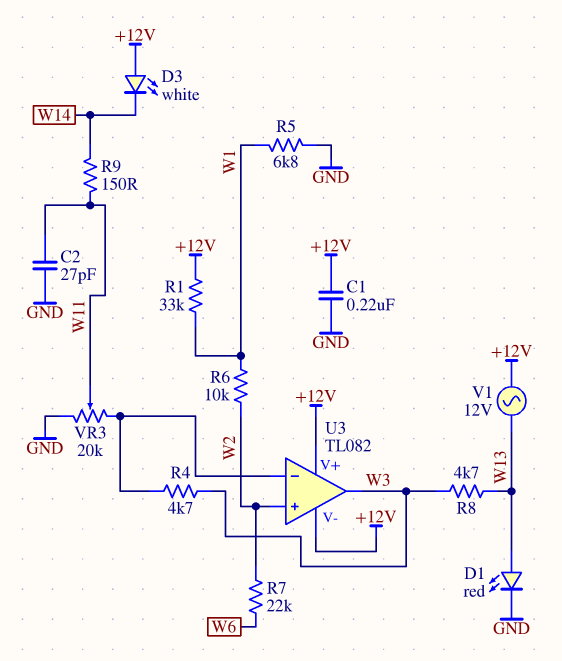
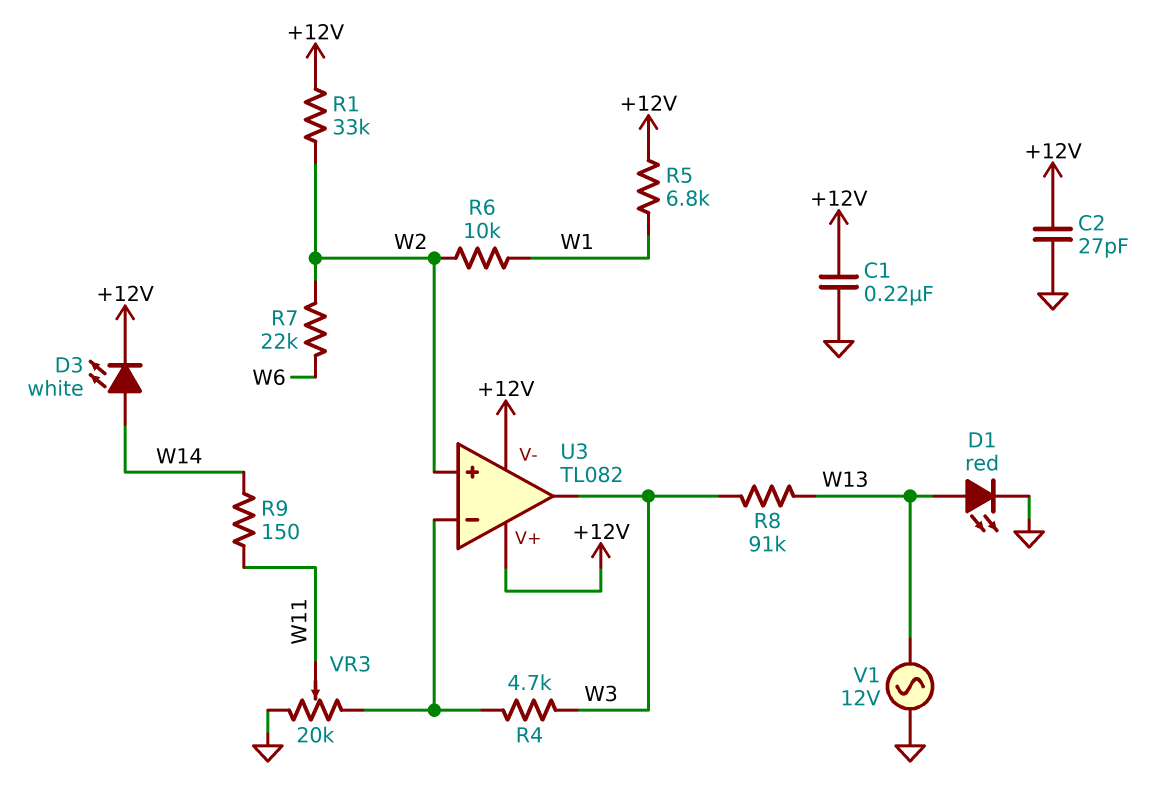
C2: 27pF (GND, W11) -> 27pF (+12V, GND)
D3: LED white (A +12V, K W14) -> LED white (A W14, K +12V)
R1: 33k (+12V, W1) -> 33k (+12V, W2)
R5: 6.8k (GND, W1) -> 6.8k (+12V, W1)
R8: 4.7k (W3, W13) -> 91k (W3, W13)
V1: AC 12V (+12V, W13) -> AC 12V (GND, W13)

